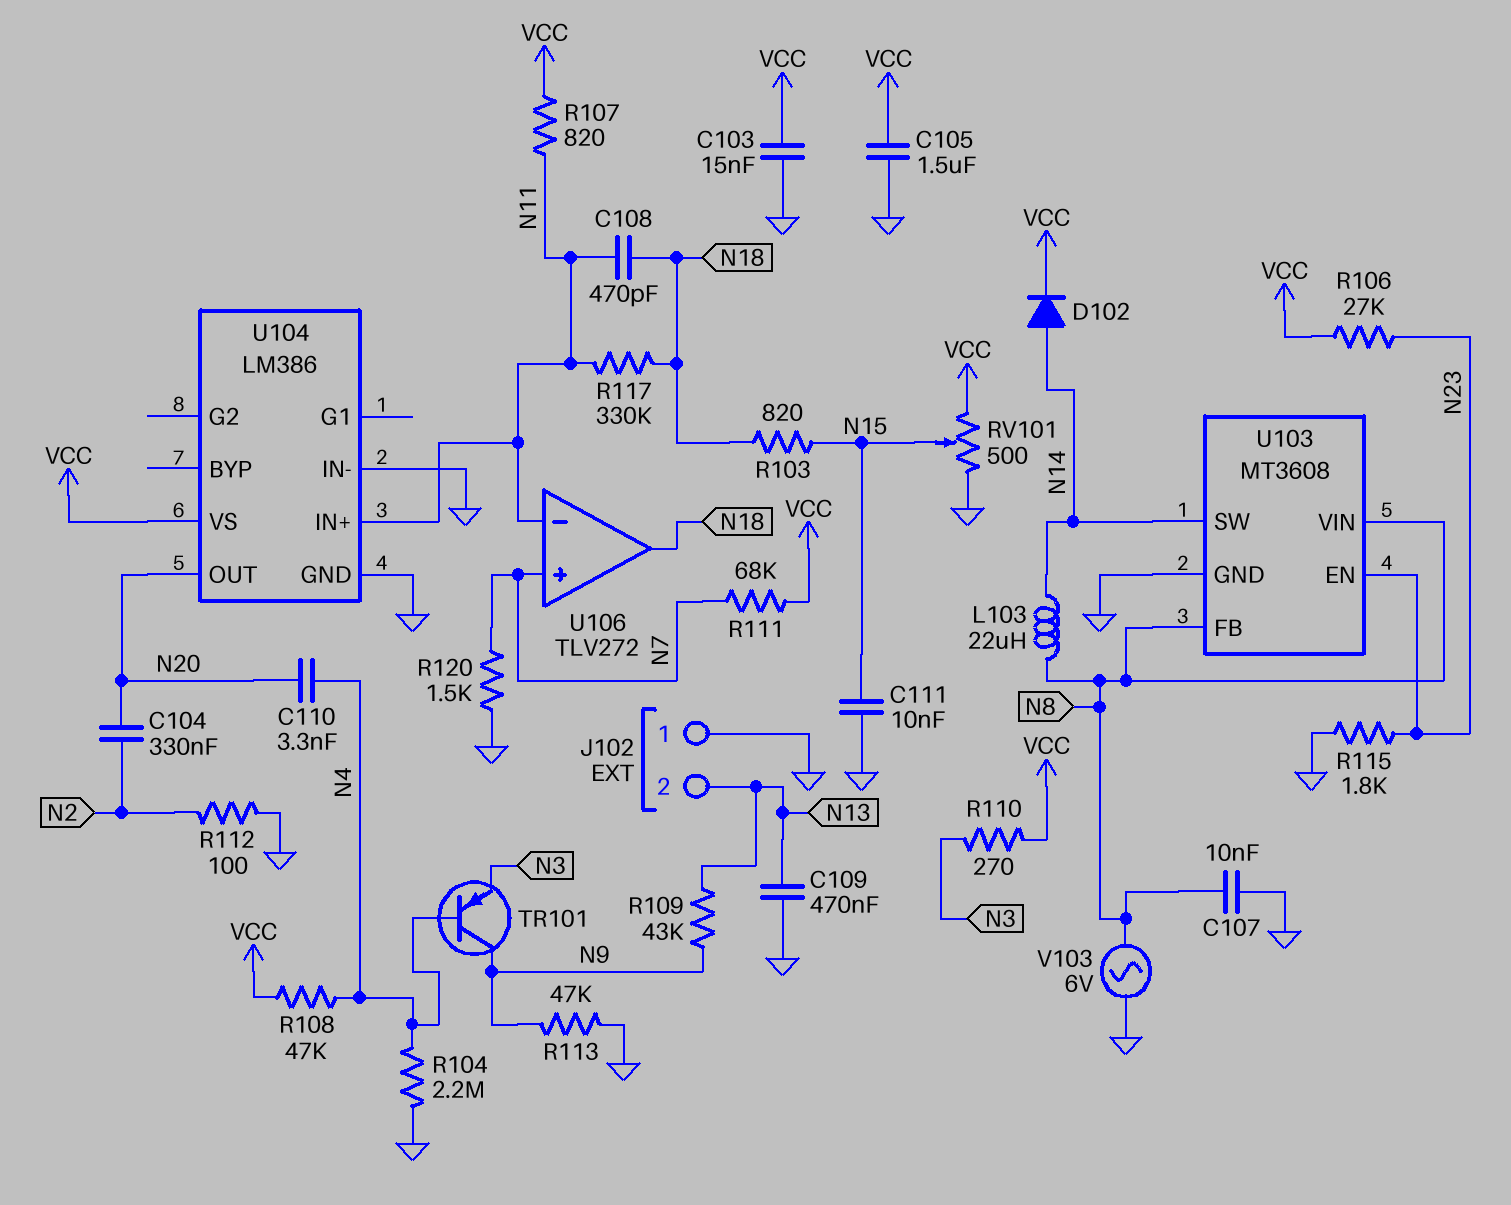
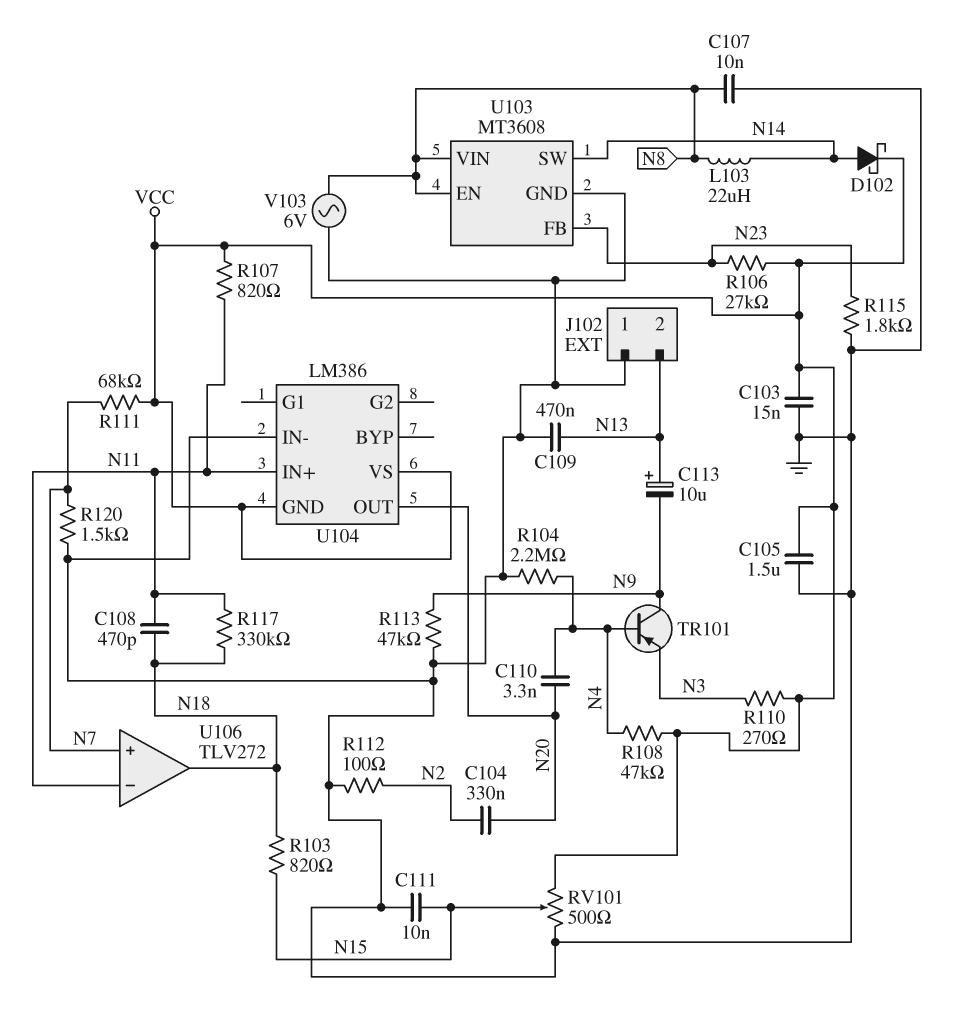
C113: none -> 10uF (plus N13, minus N9)
D102: diode (A N14, K VCC) -> schottky (A N14, K VCC)
R109: 43k (N9, N13) -> none
U103 pin EN: N23 -> N8
U103 pin FB: N8 -> N23
U104 pin GND: GND -> VCC

